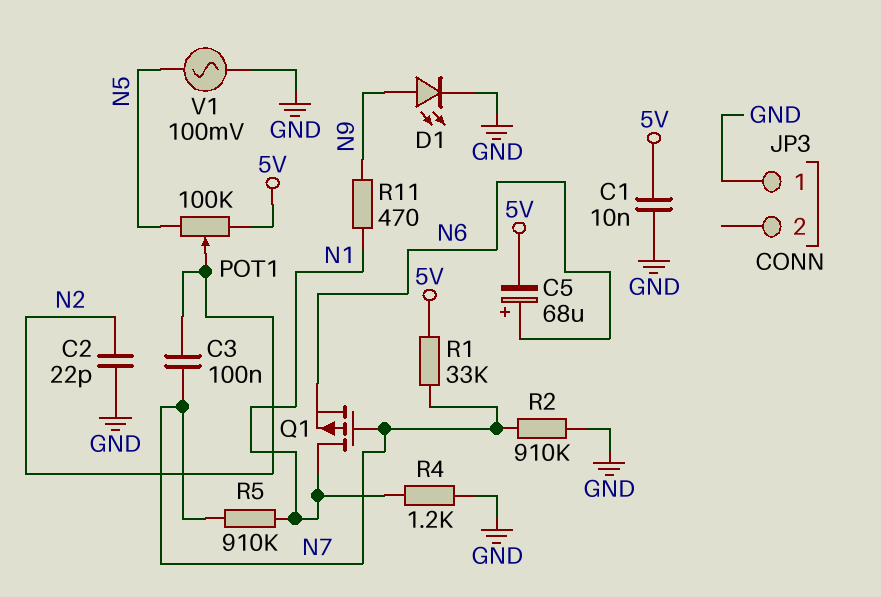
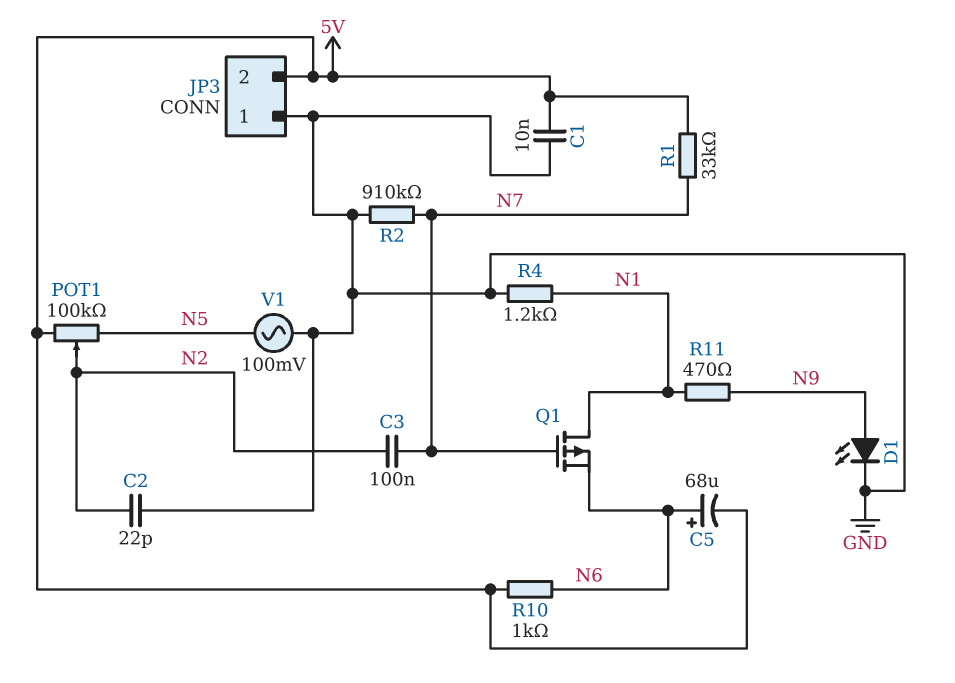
JP3 pin 2: none -> 5V
R5: 910k (N1, N7) -> none
R10: none -> 1k (5V, N6)

